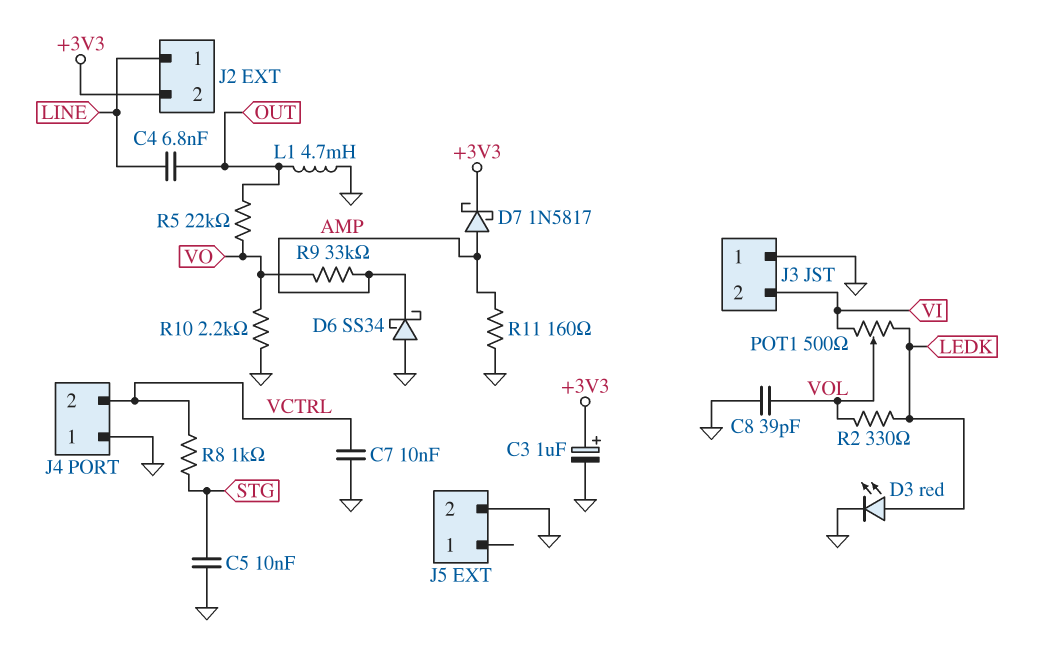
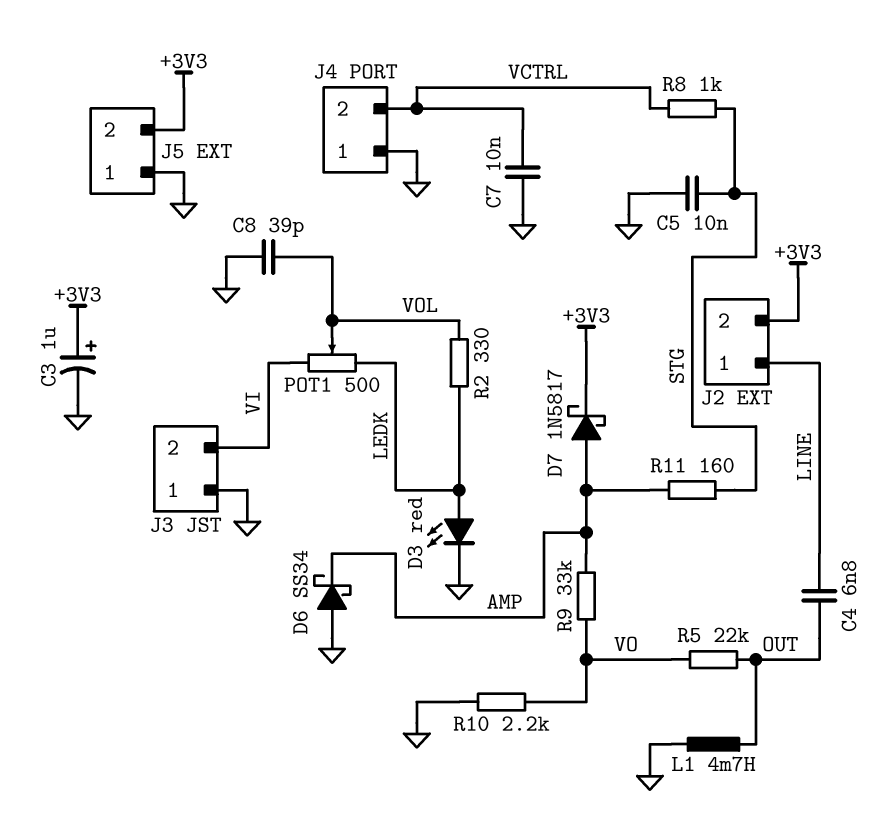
J5 pin 1: none -> GND
J5 pin 2: GND -> +3V3
R11: 160 (AMP, GND) -> 160 (AMP, STG)

